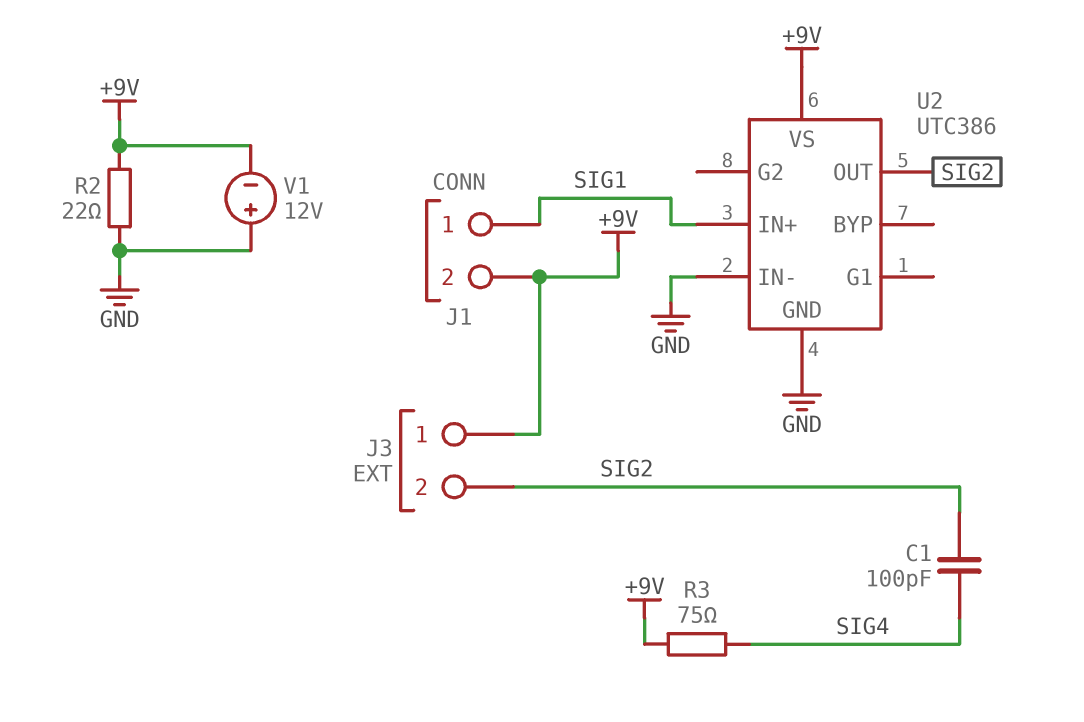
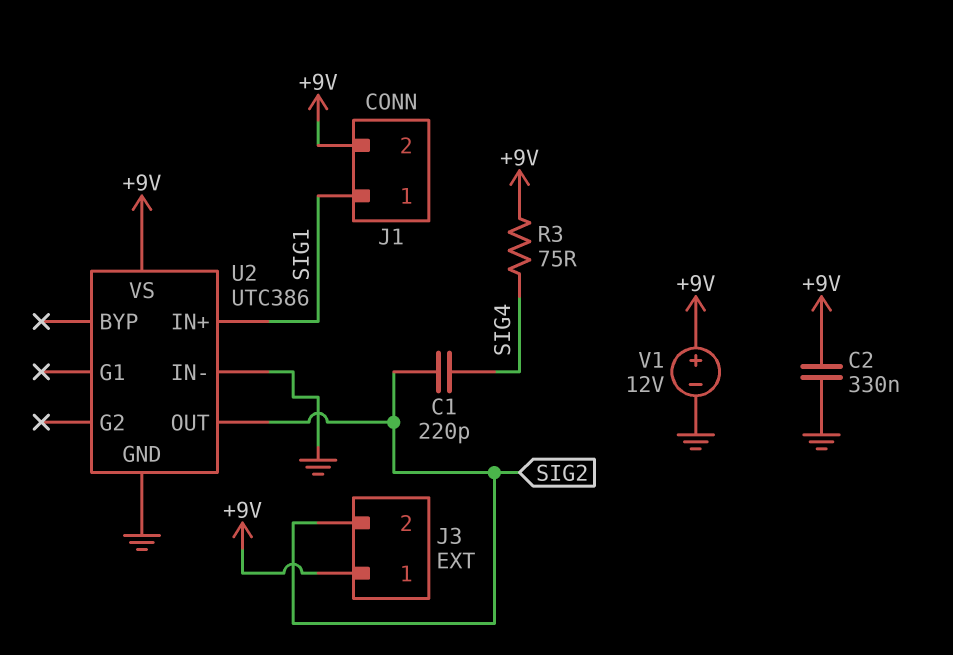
C1: 100pF (SIG2, SIG4) -> 220pF (SIG2, SIG4)
C2: none -> 330nF (+9V, GND)
R2: 22 (+9V, GND) -> none
V1: 12V (plus GND, minus +9V) -> 12V (plus +9V, minus GND)

